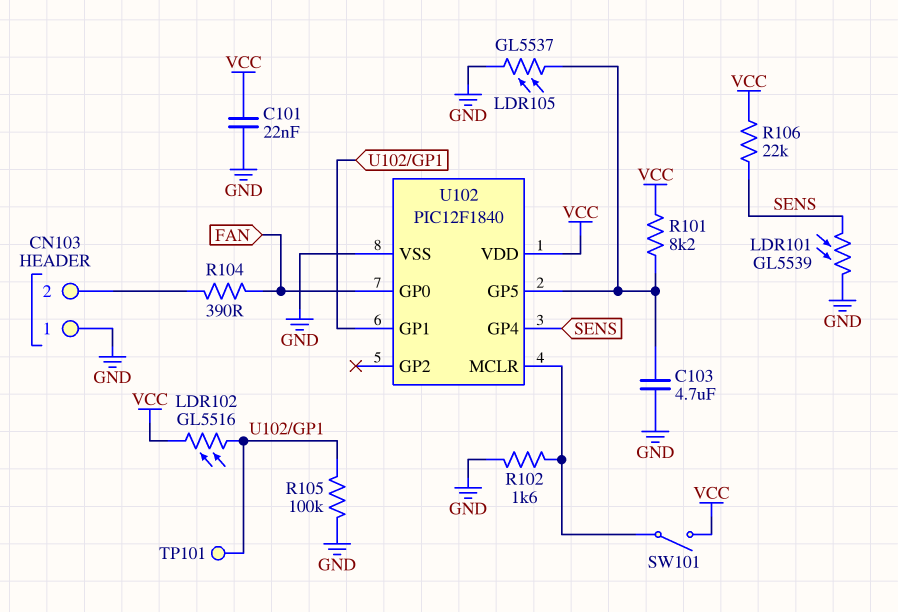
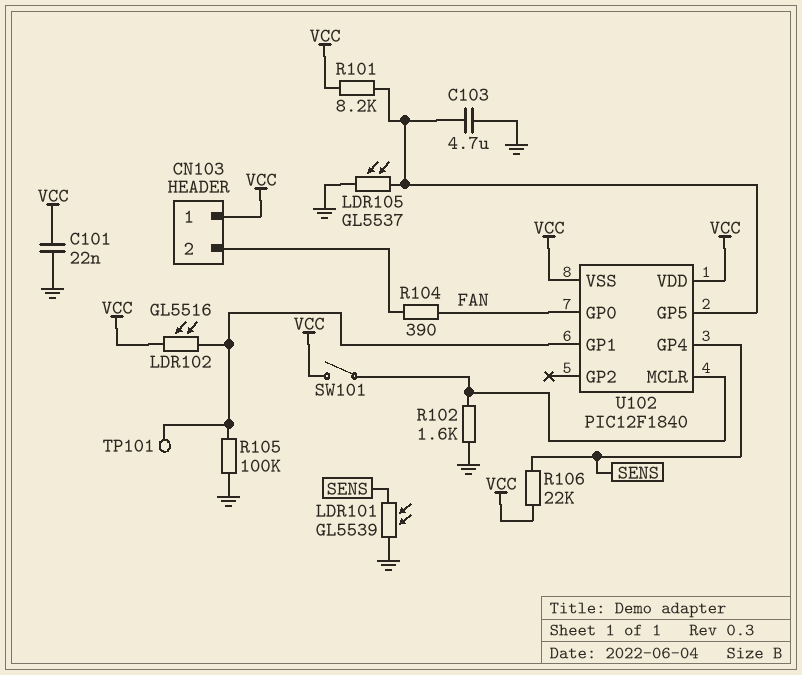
CN103 pin 1: GND -> VCC
U102 pin VSS: GND -> VCC

